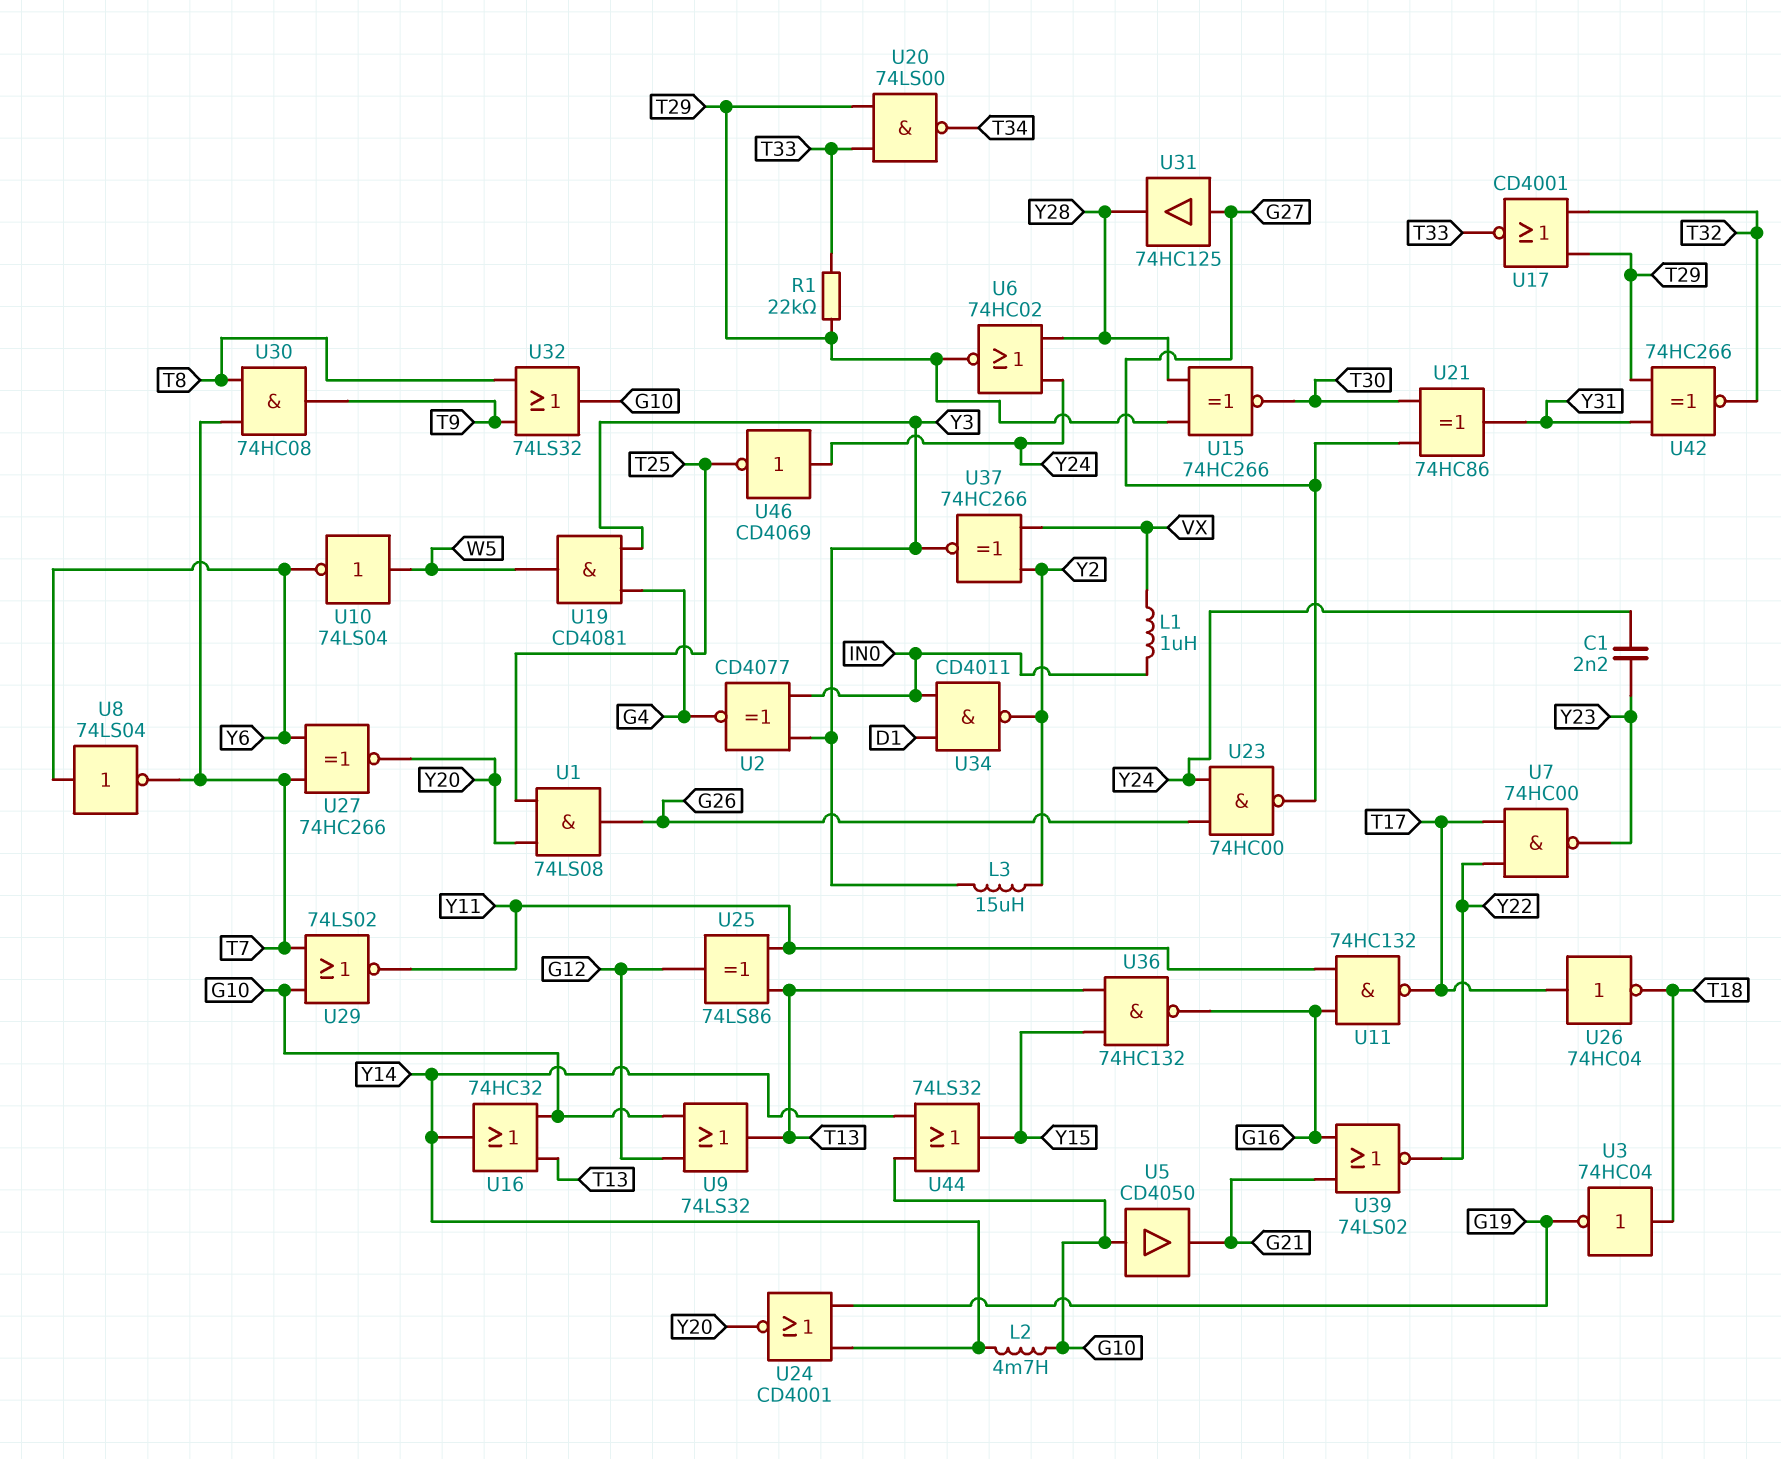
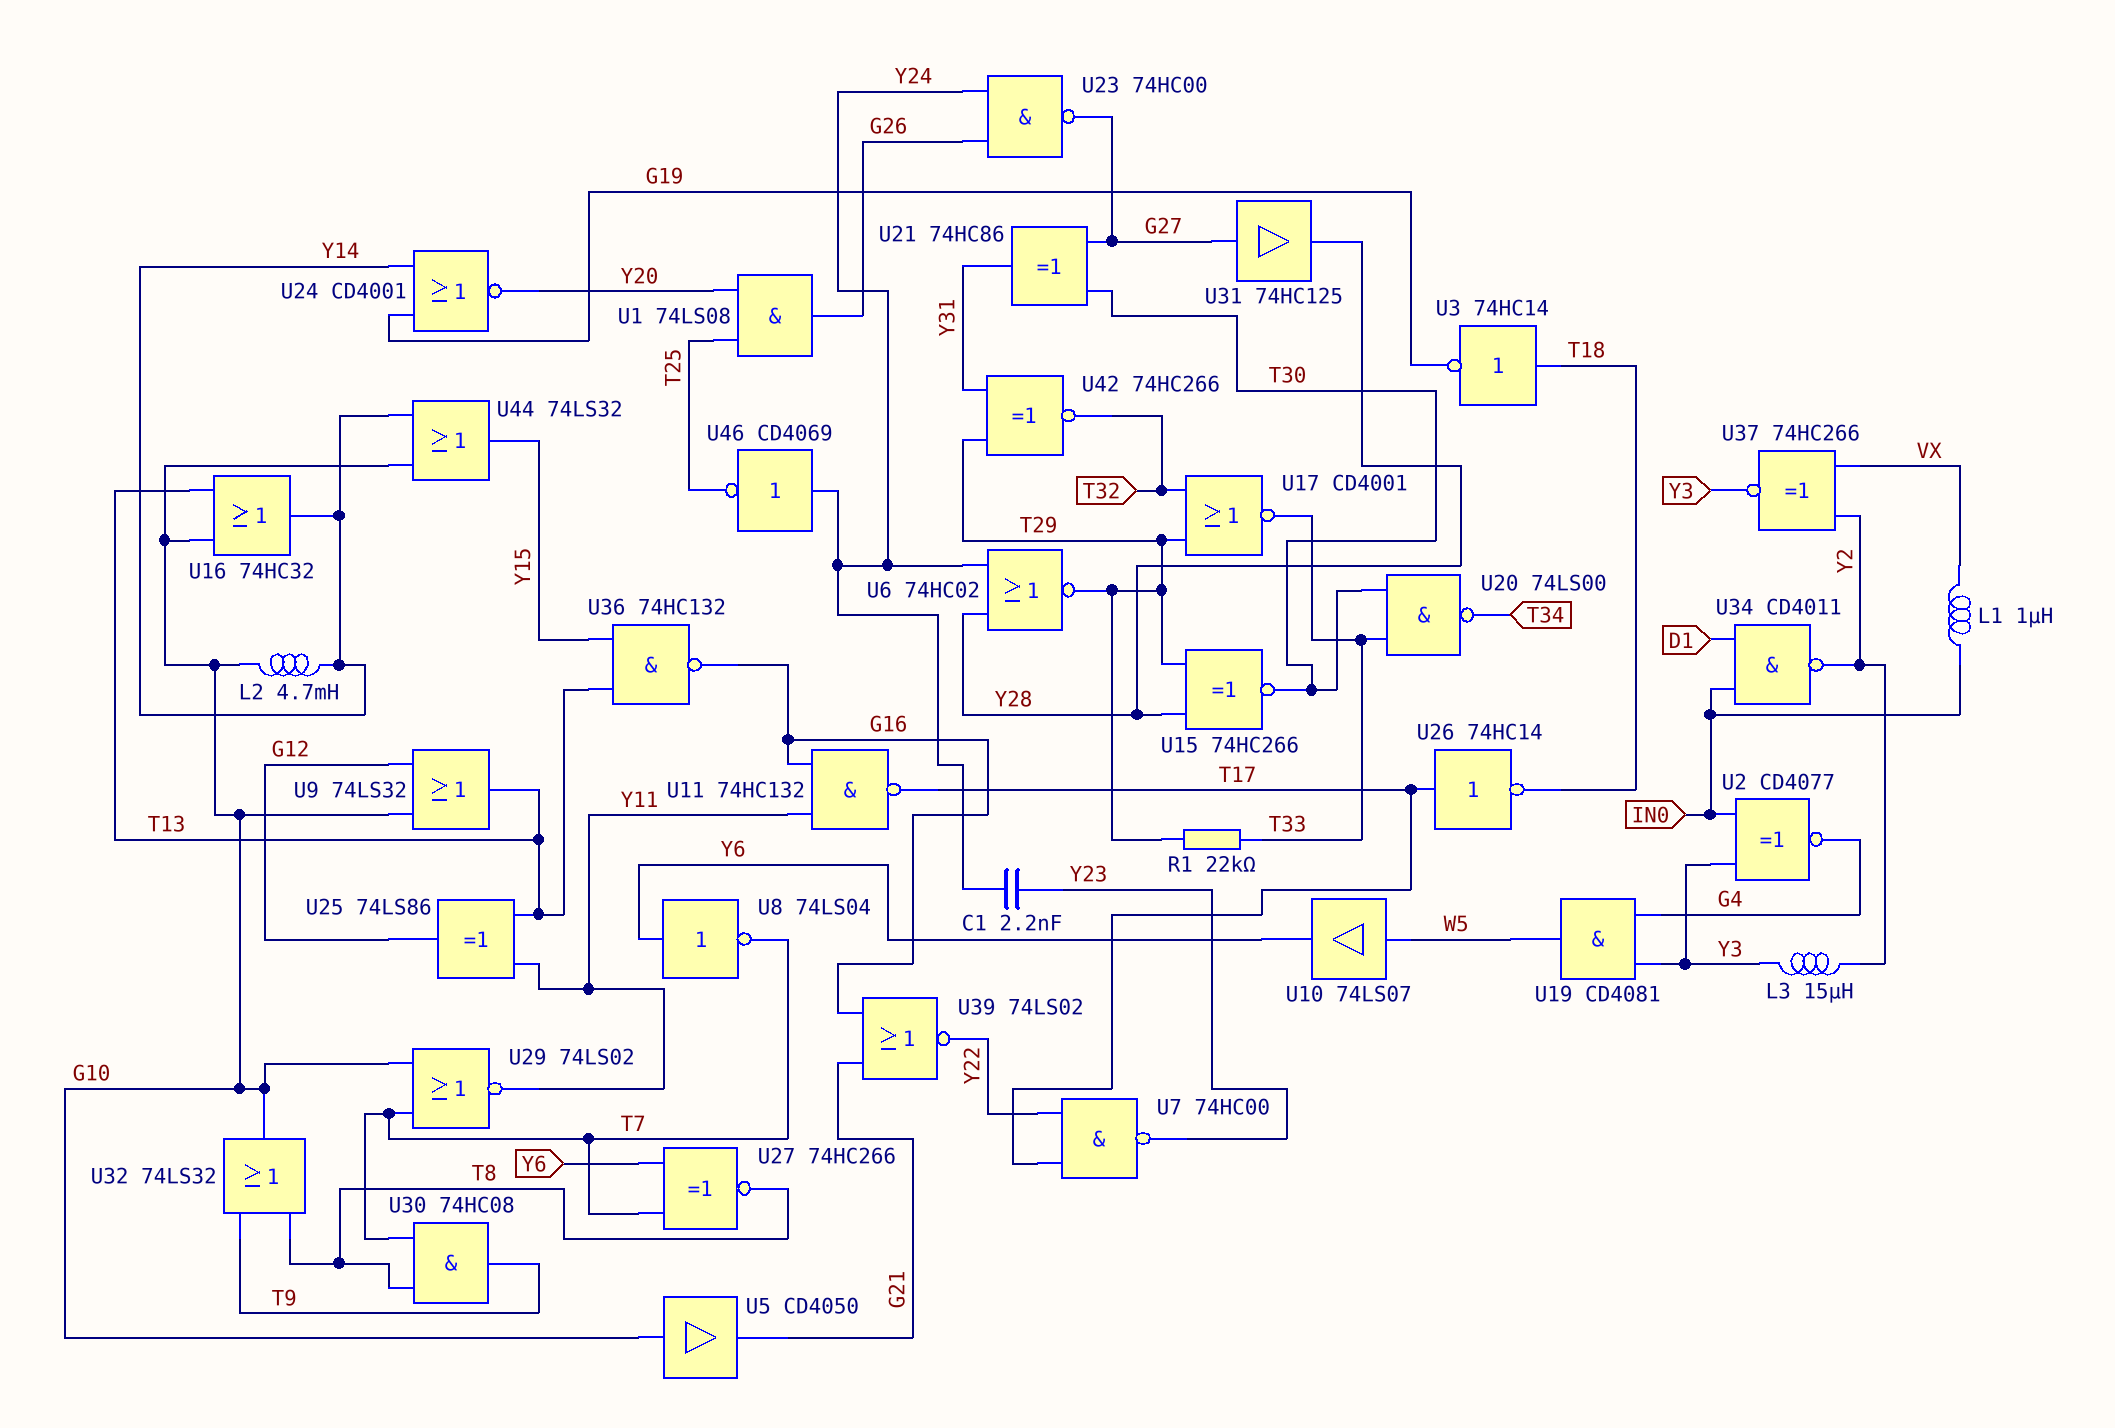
U3: NOT 74HC04 (in T18, out G19) -> NOT 74HC14 (in T18, out G19)
U10: NOT 74LS04 (in W5, out Y6) -> buffer 74LS07 (in W5, out Y6)
U20: NAND 74LS00 (in T29, in T33, out T34) -> NAND 74LS00 (in T30, in T33, out T34)
U26: NOT 74HC04 (in T17, out T18) -> NOT 74HC14 (in T17, out T18)
U27: XNOR 74HC266 (in T7, in Y6, out Y20) -> XNOR 74HC266 (in T7, in Y6, out T8)

